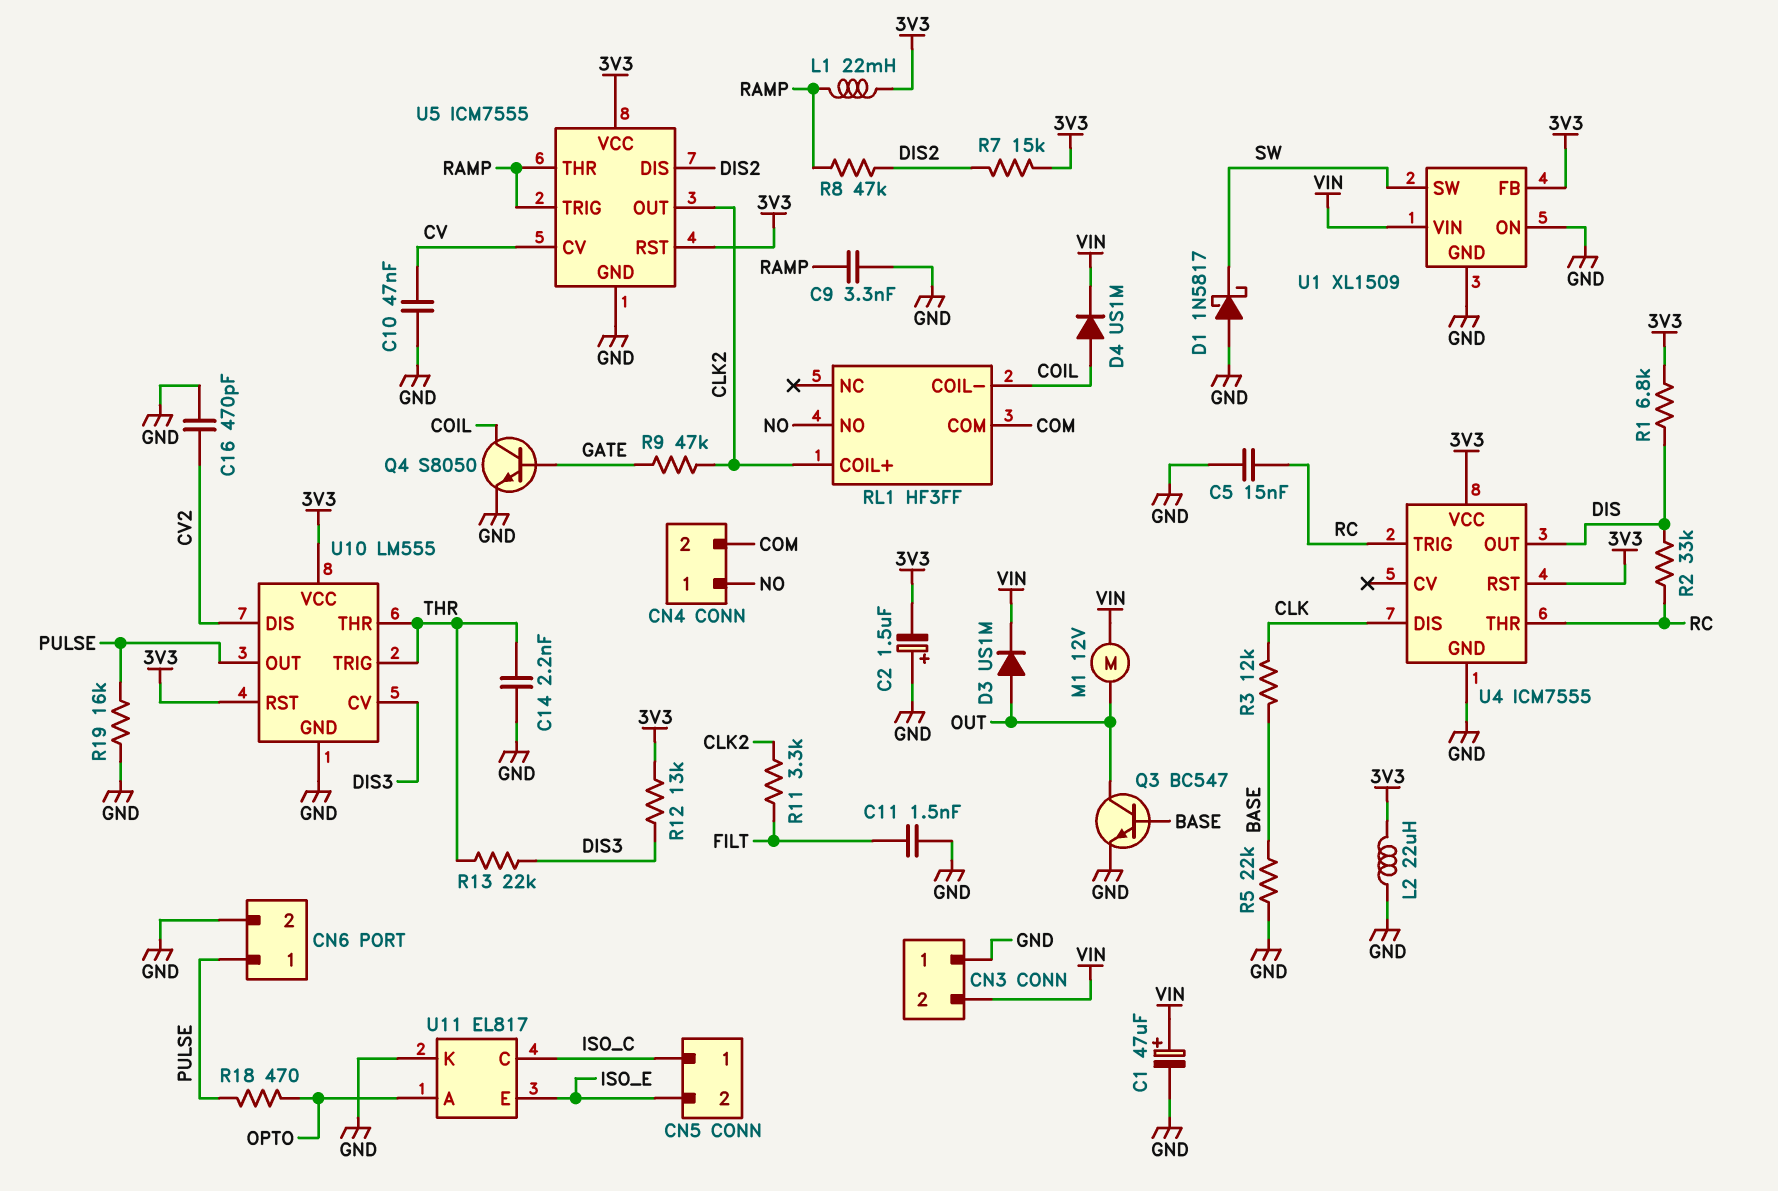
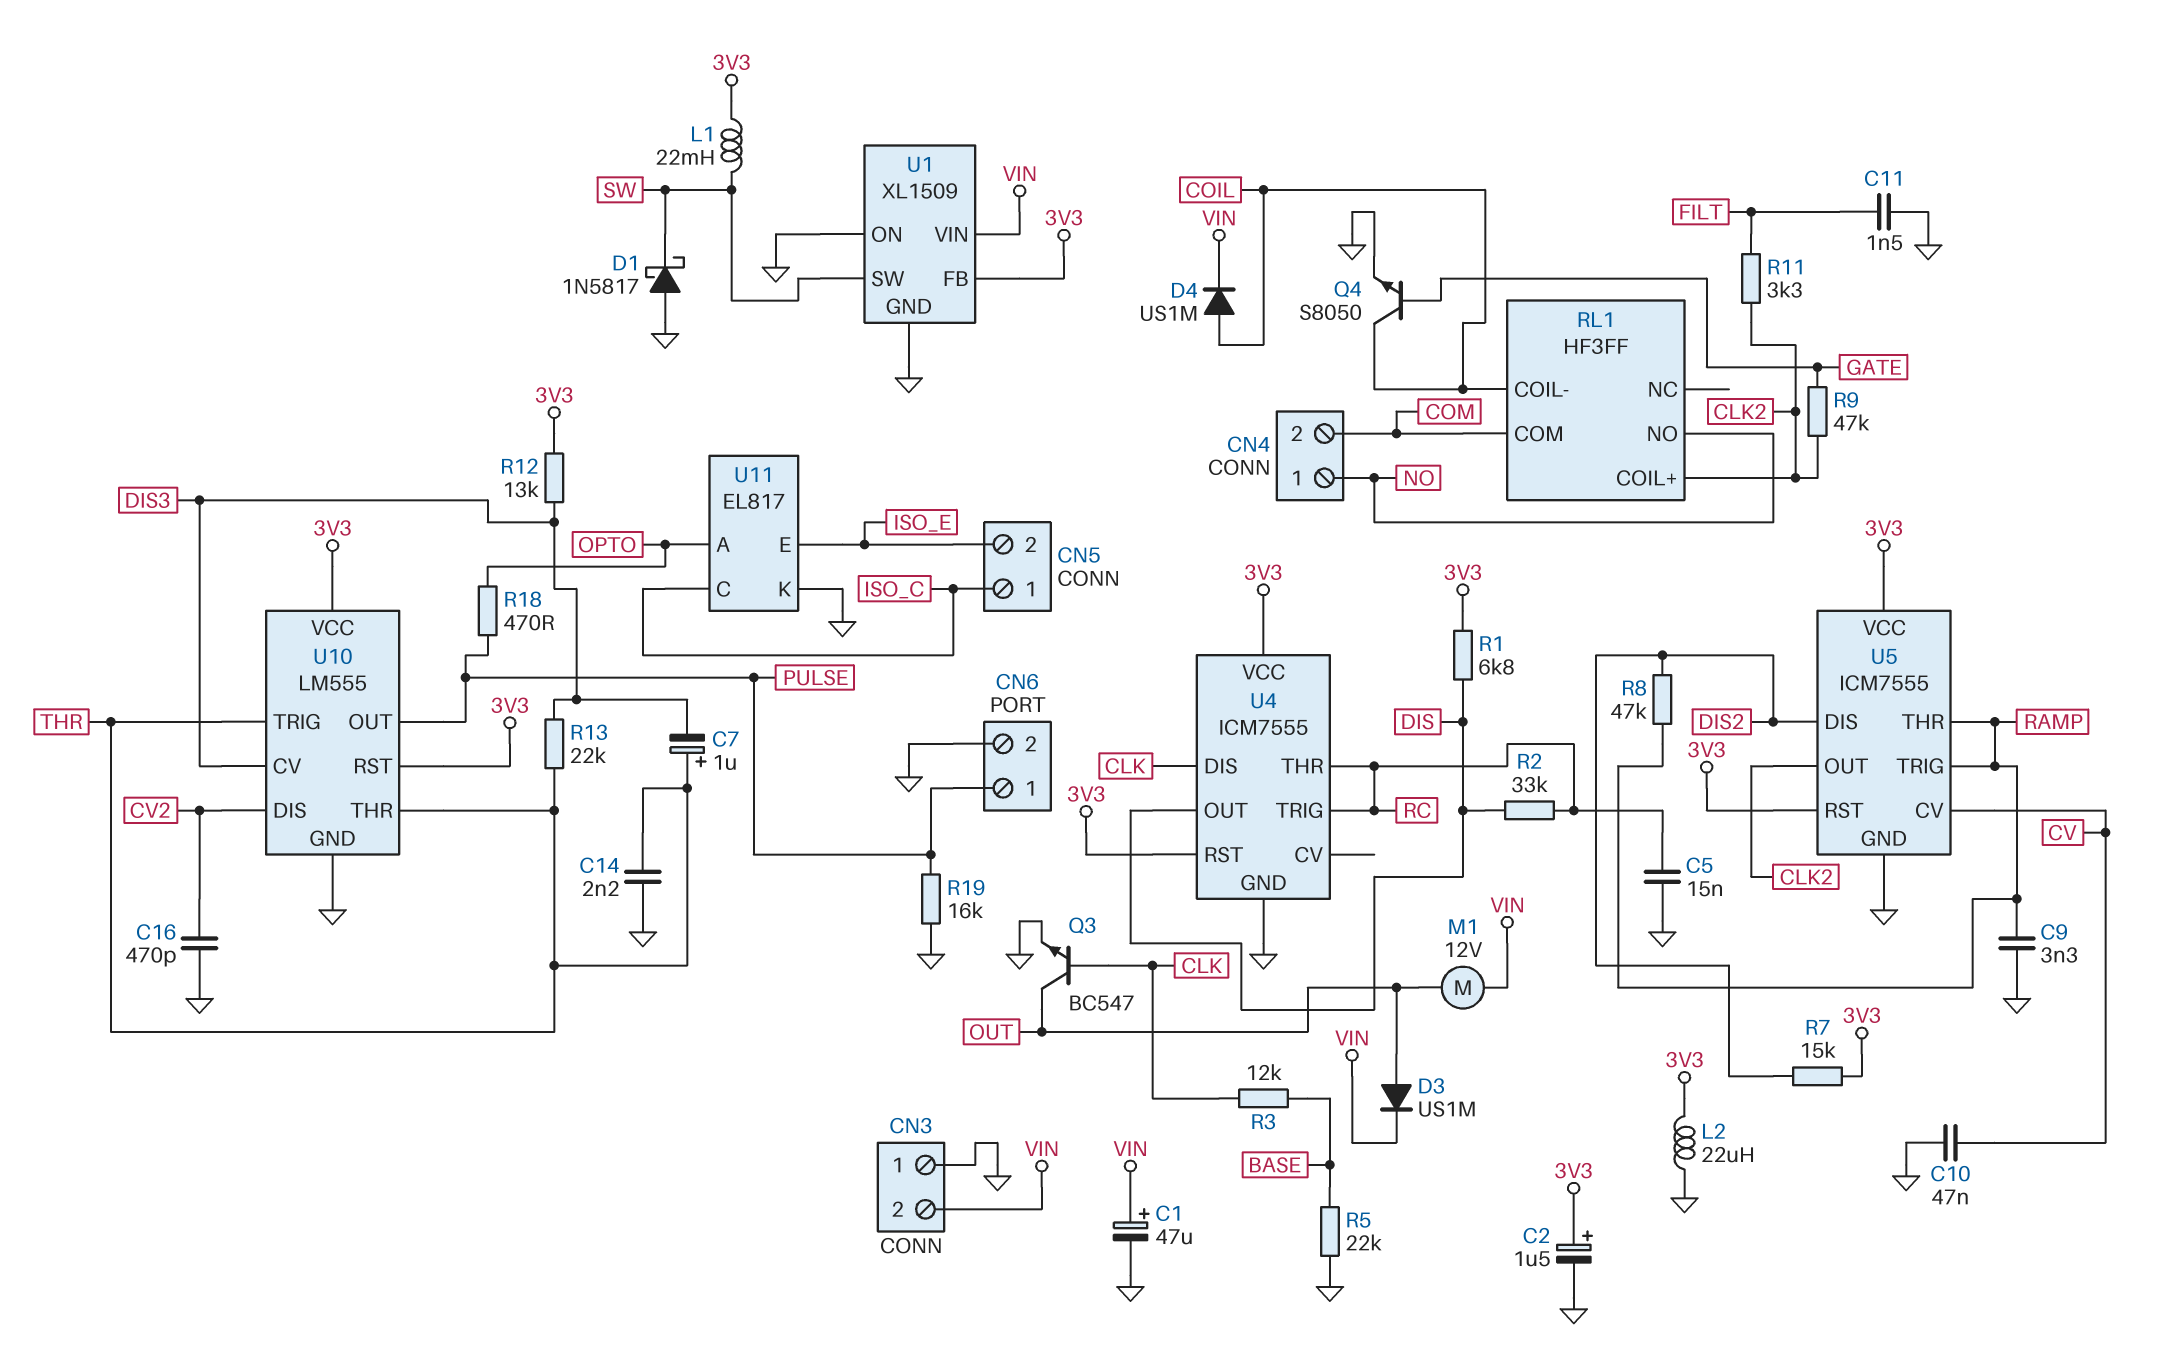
C2: 1.5uF (plus GND, minus 3V3) -> 1.5uF (plus 3V3, minus GND)
C7: none -> 1uF (plus THR, minus DIS3)
L1: 22mH (3V3, RAMP) -> 22mH (3V3, SW)
Q3: NPN BC547 (B BASE, C OUT, E GND) -> NPN BC547 (B CLK, C OUT, E GND)

